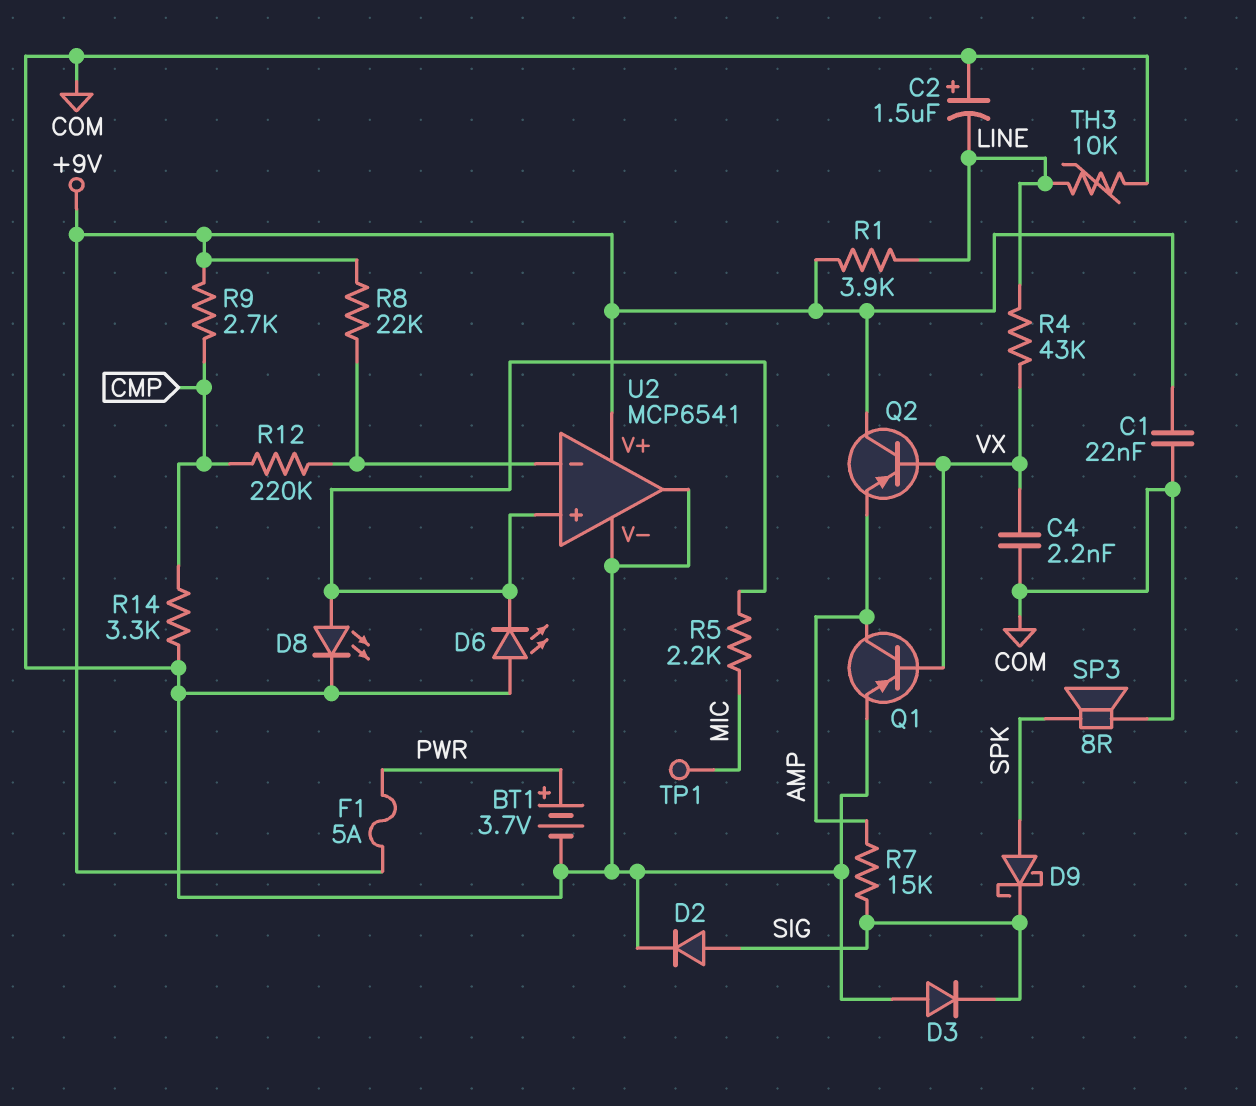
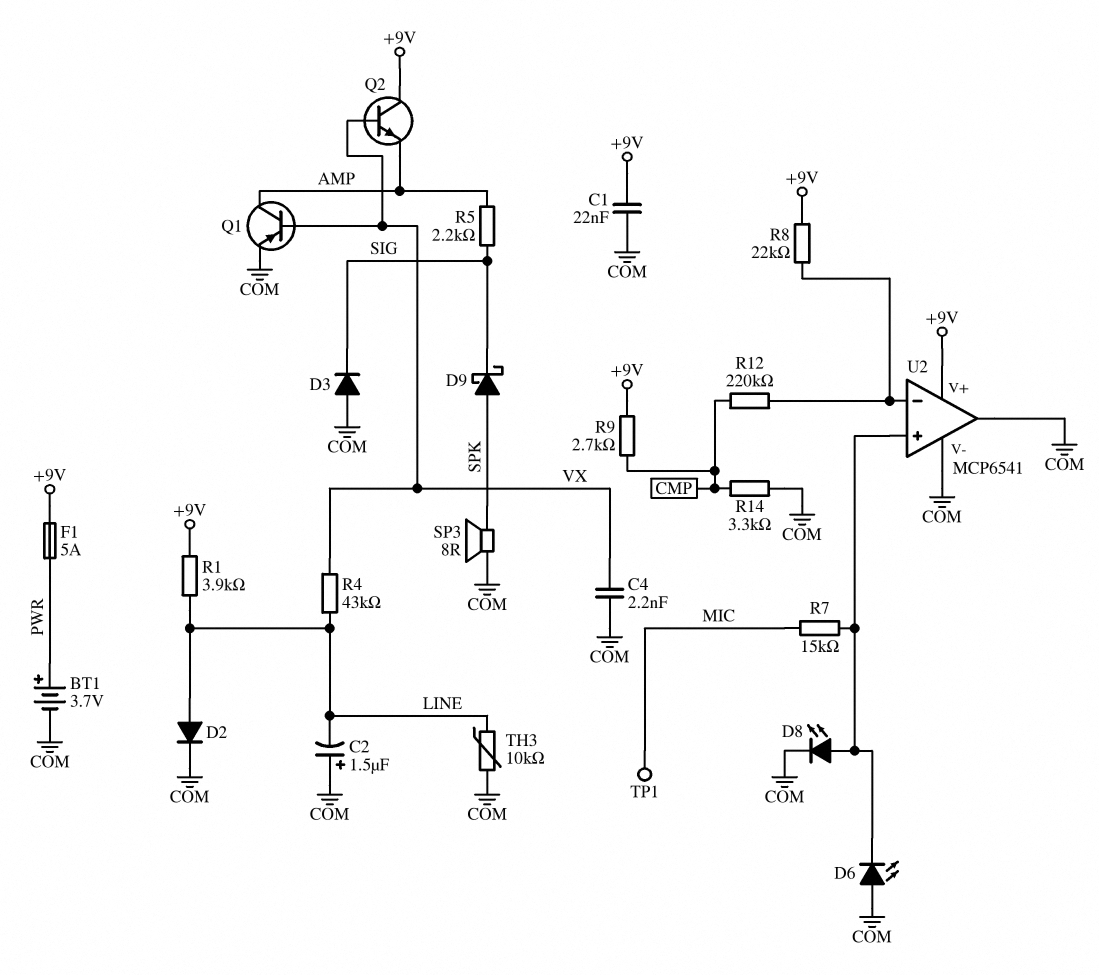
D2: diode (A SIG, K COM) -> diode (A LINE, K COM)
Q2: PNP (B VX, C +9V, E AMP) -> NPN (B VX, C +9V, E AMP)
R5: 2.2k (MIC, U2/in+) -> 2.2k (AMP, SIG)
R7: 15k (AMP, SIG) -> 15k (MIC, U2/in+)

